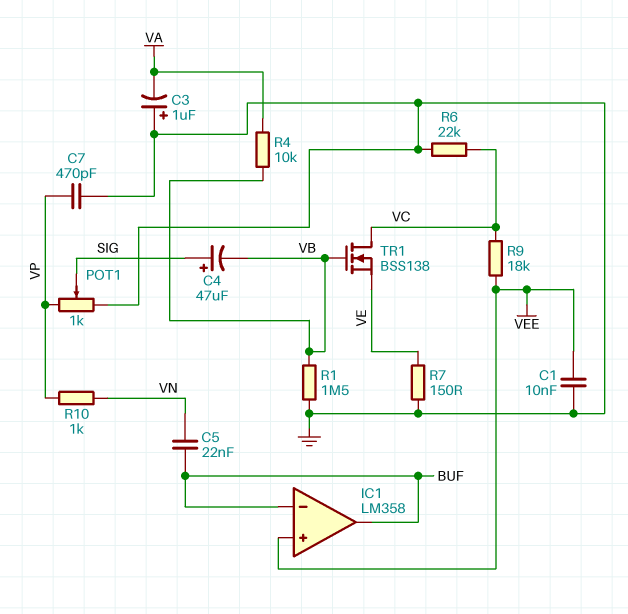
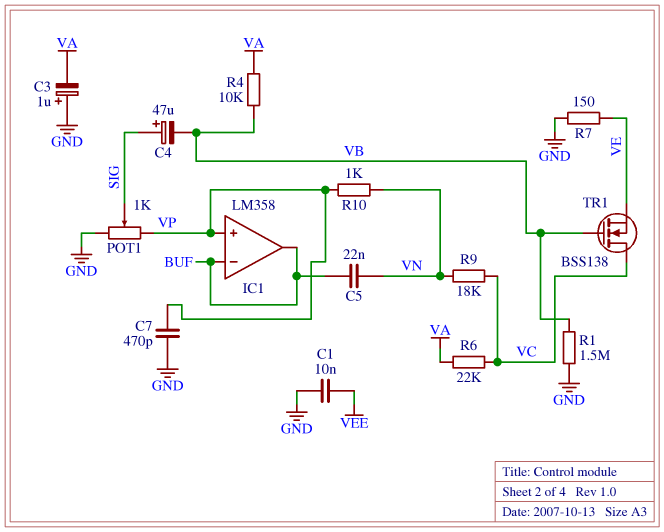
IC1 pin in+: VEE -> VP
R6: 22k (GND, VC) -> 22k (VA, VC)
R9: 18k (VC, VEE) -> 18k (VC, VN)

